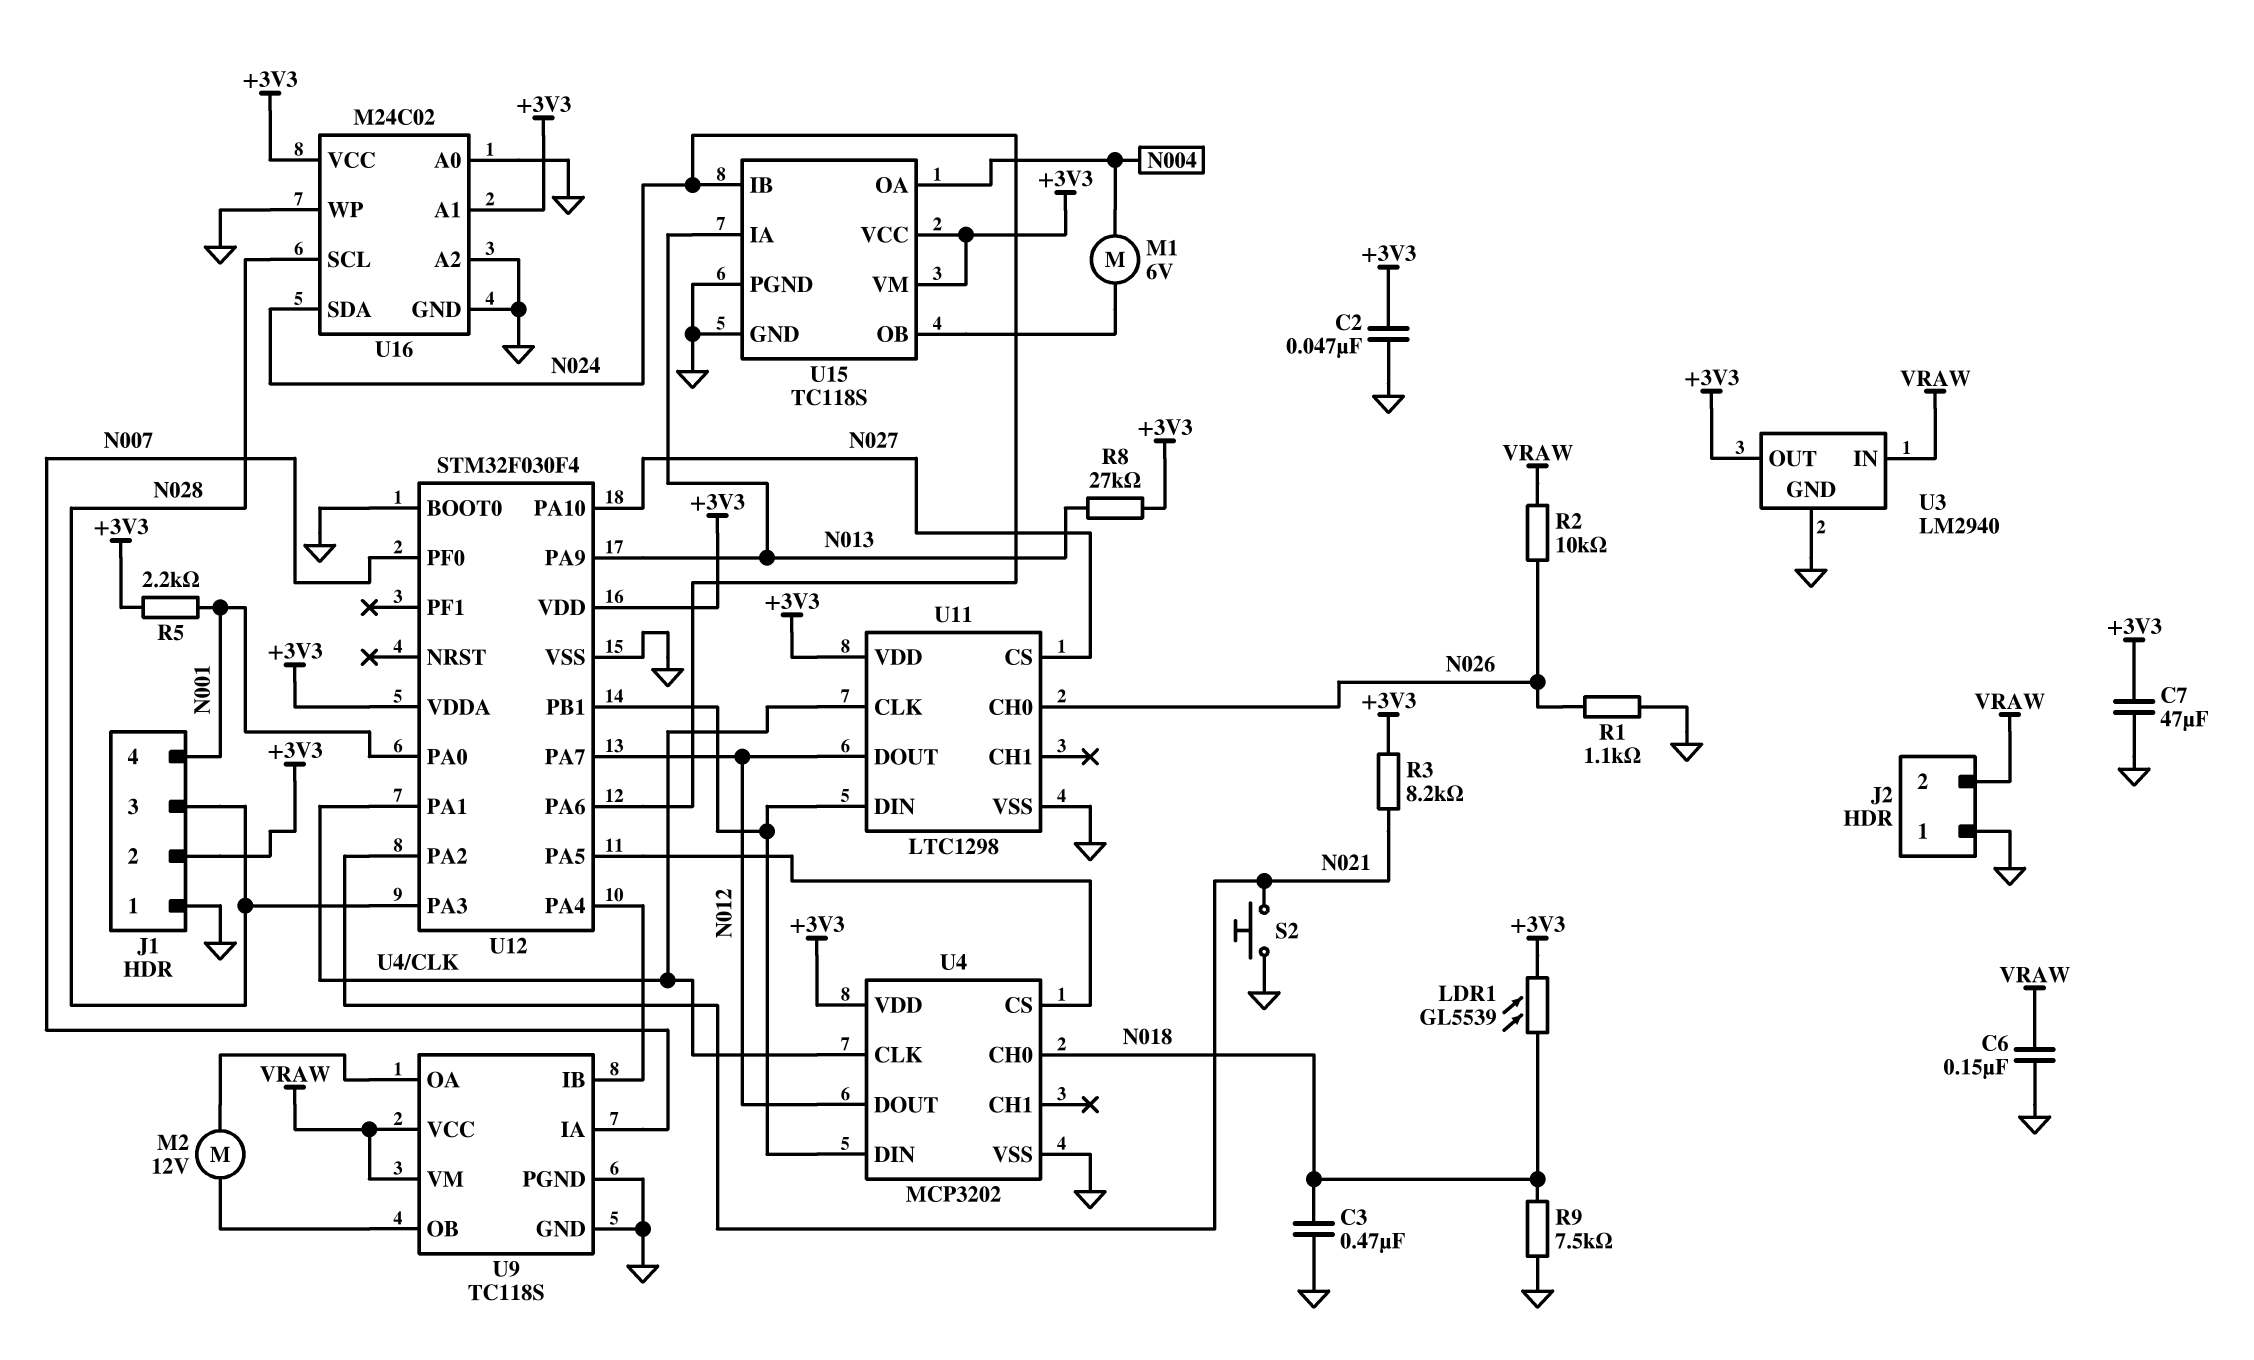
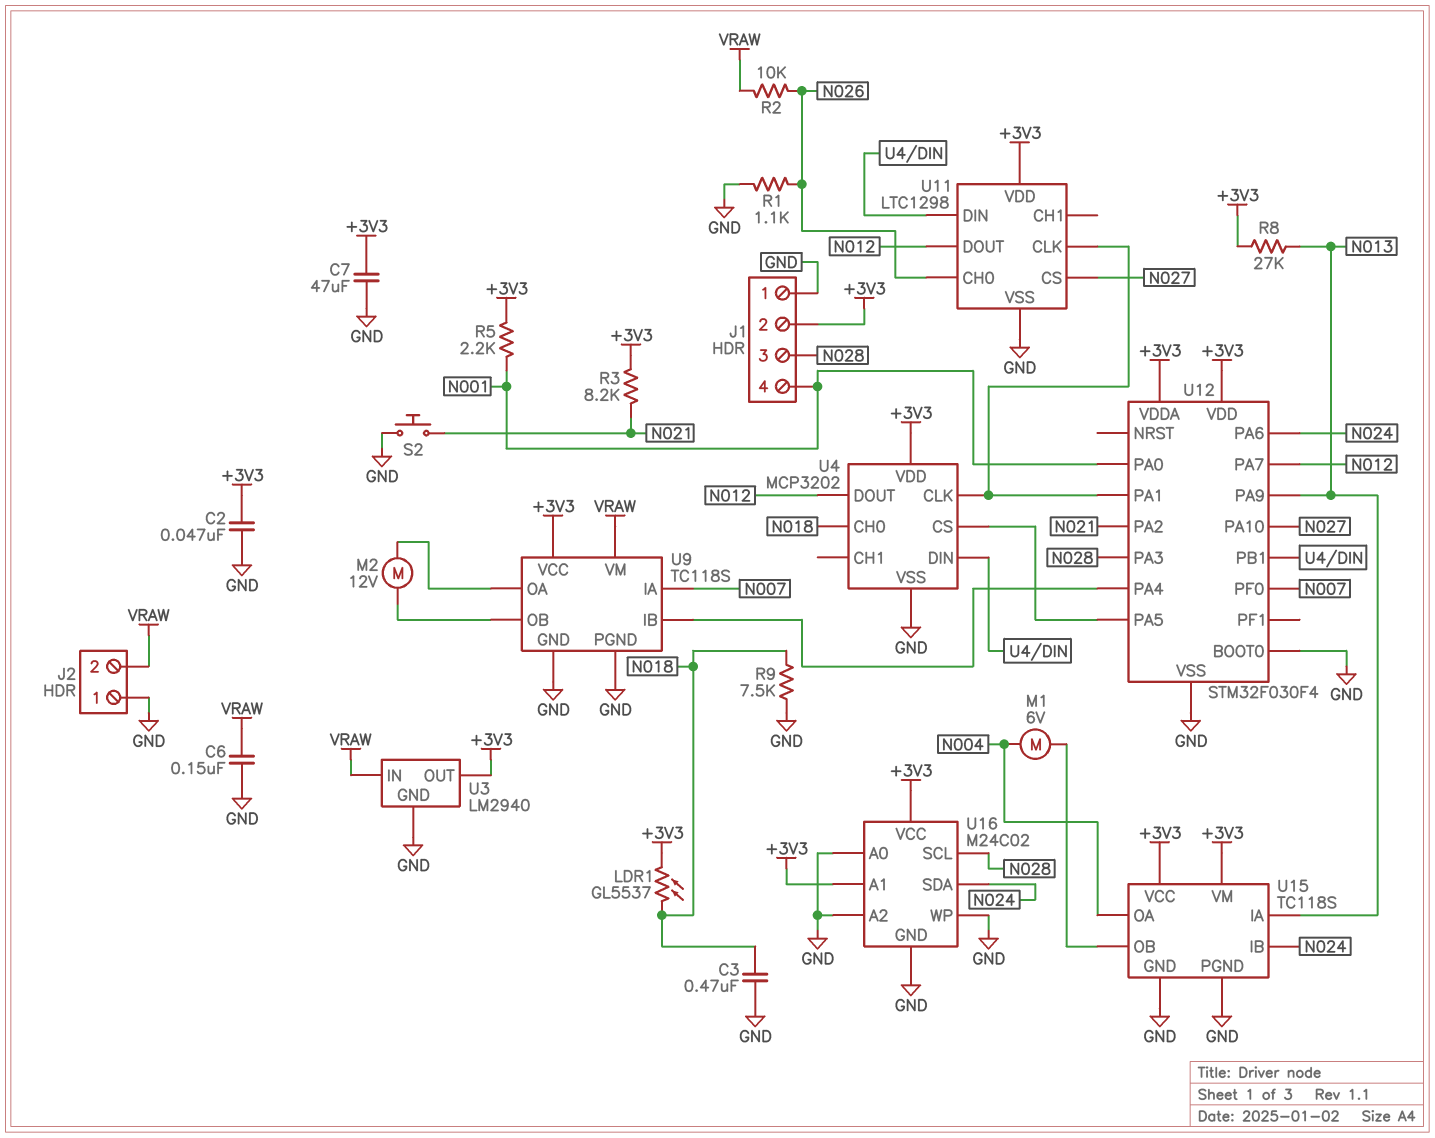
LDR1: GL5539 (+3V3, N018) -> GL5537 (+3V3, N018)
U9 pin VCC: VRAW -> +3V3

